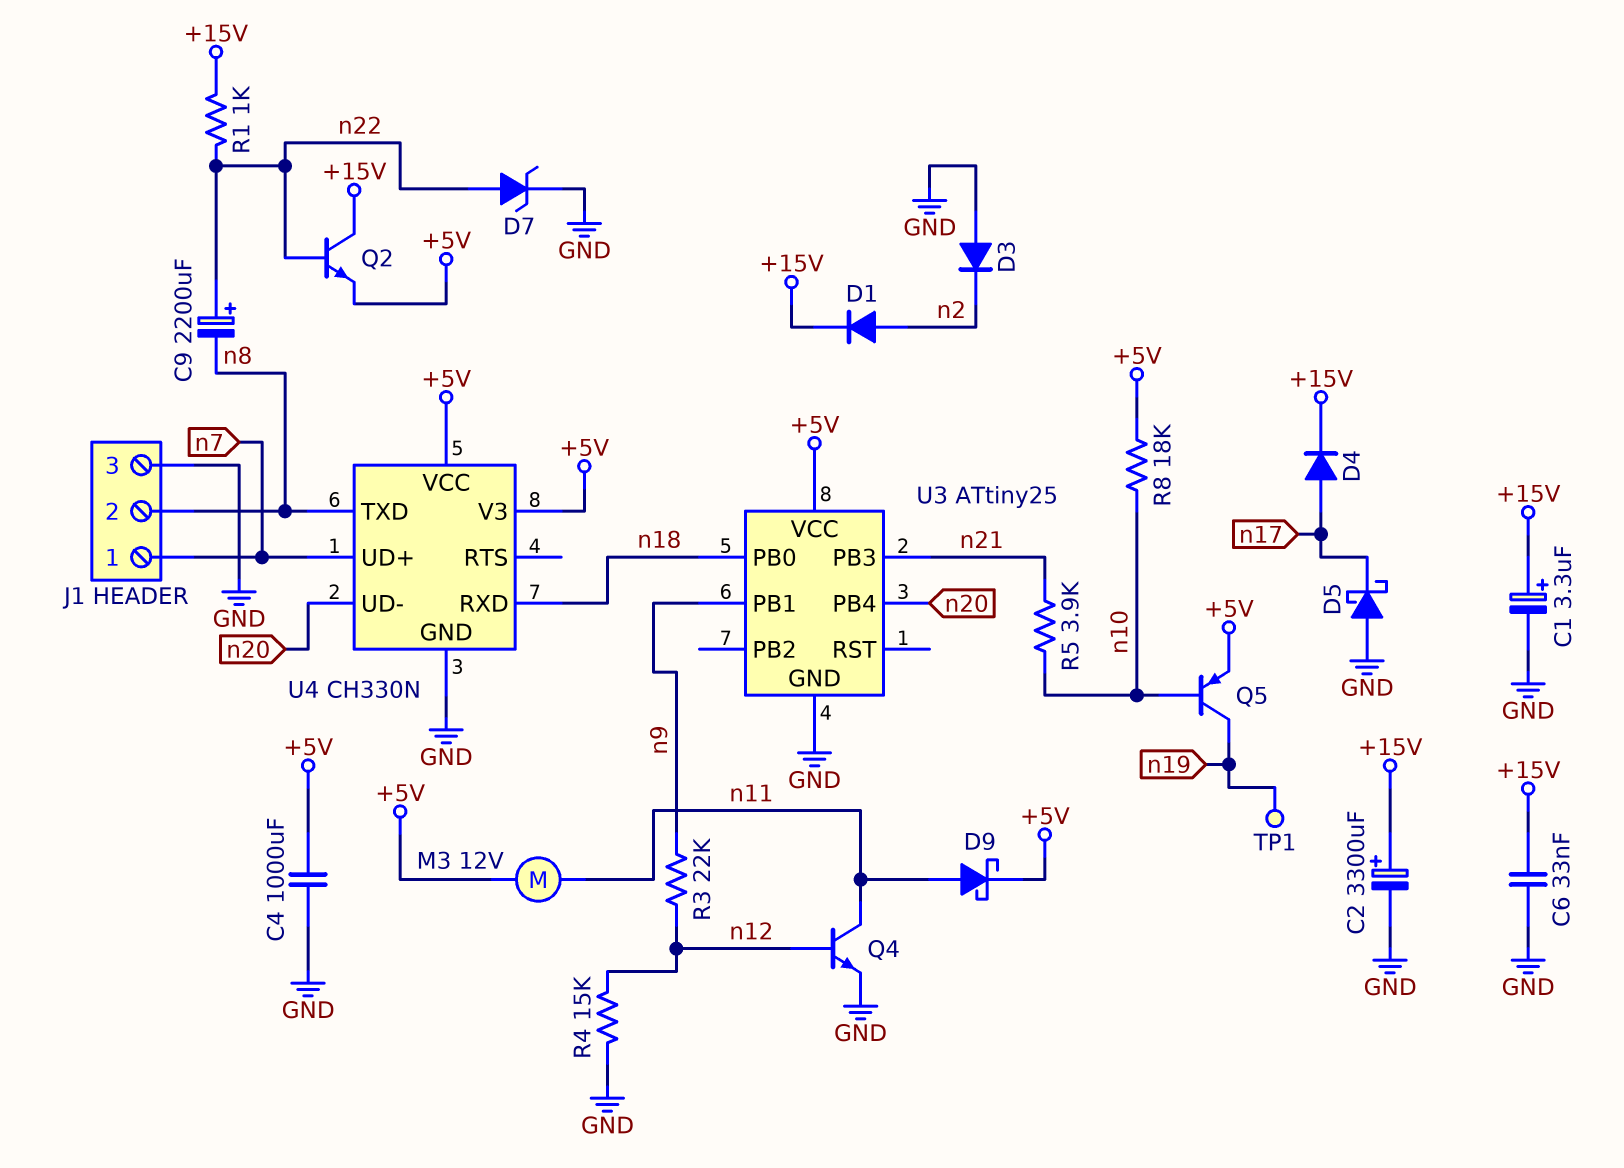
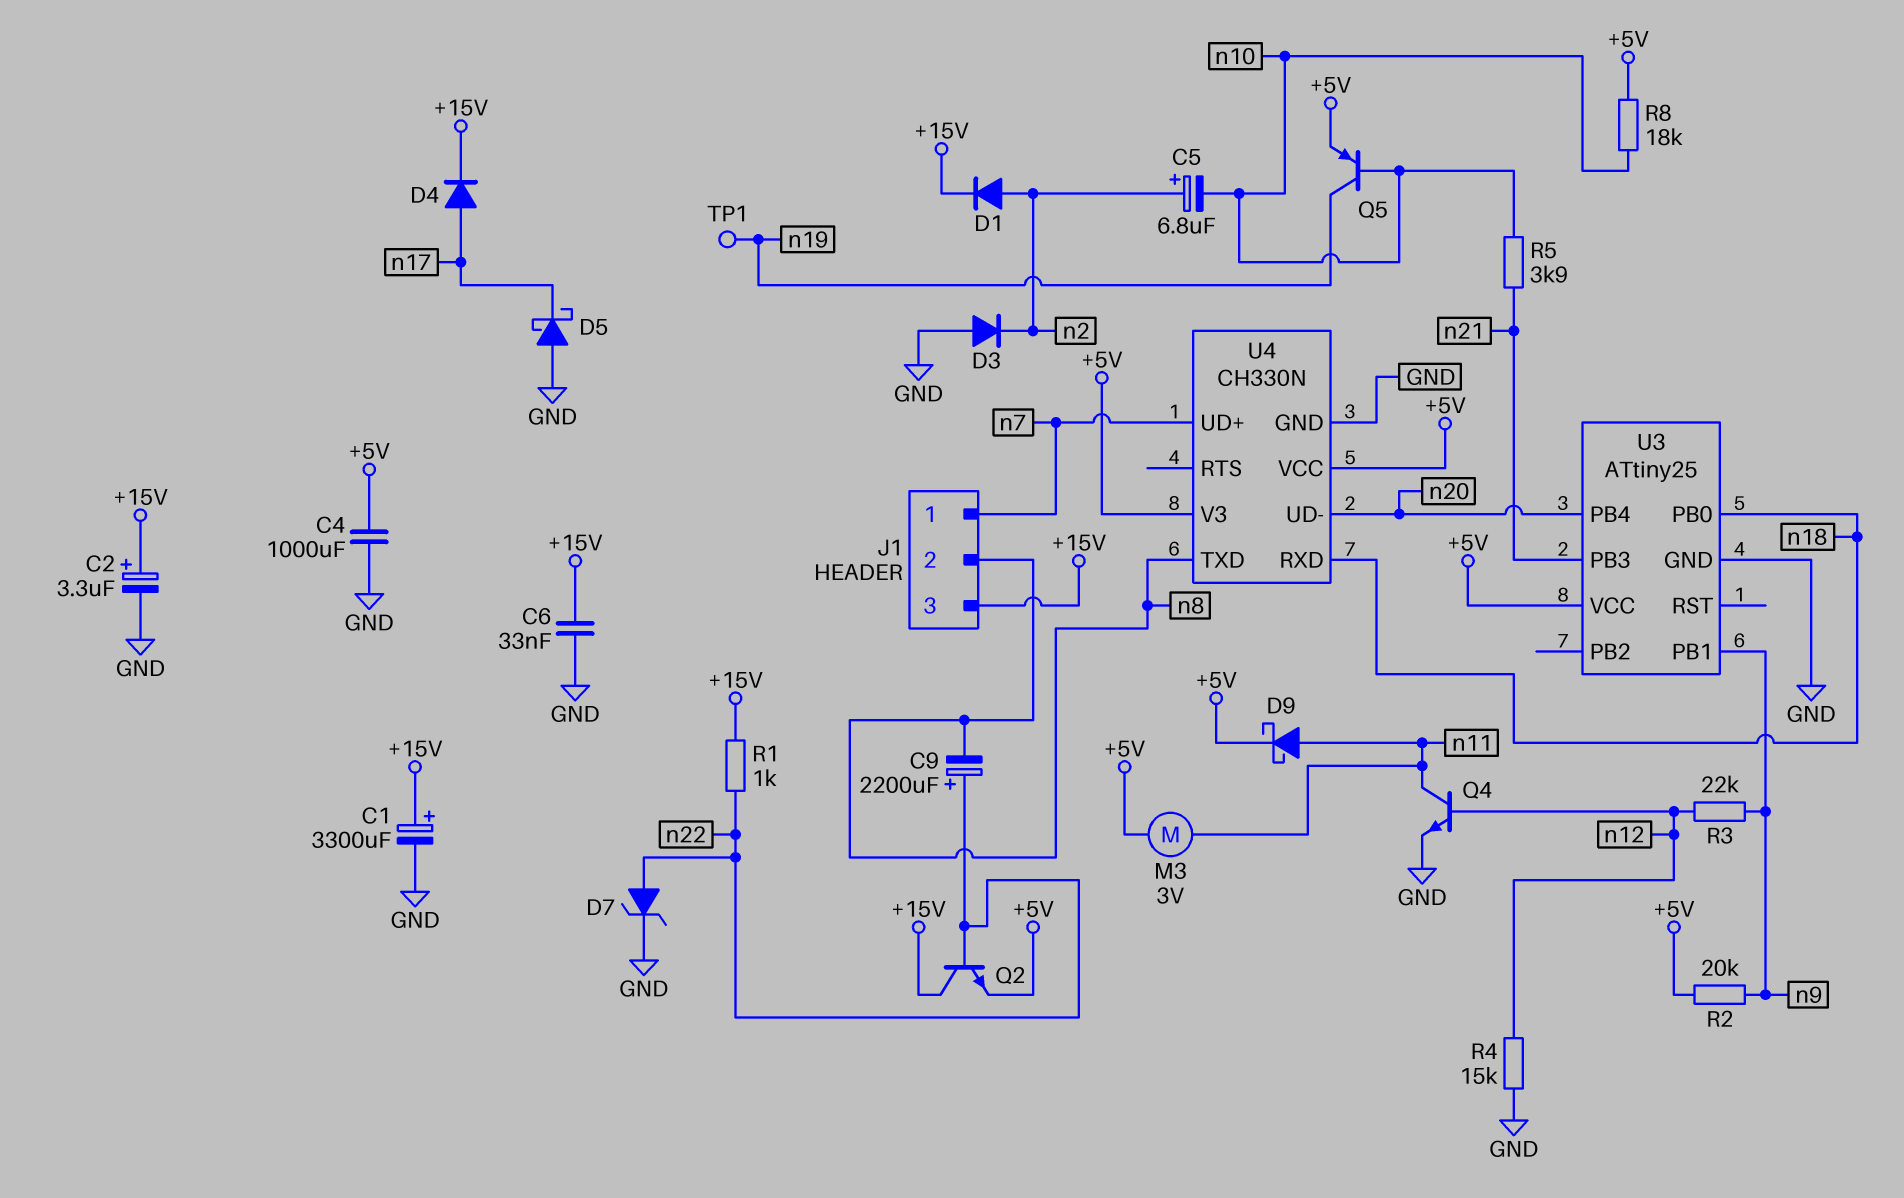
C1: 3.3uF (plus +15V, minus GND) -> 3300uF (plus +15V, minus GND)
C2: 3300uF (plus +15V, minus GND) -> 3.3uF (plus +15V, minus GND)
C5: none -> 6.8uF (plus n2, minus n10)
J1 pin 3: GND -> +15V
M3: motor 12V (+5V, n11) -> motor 3V (+5V, n11)
R2: none -> 20k (+5V, n9)

